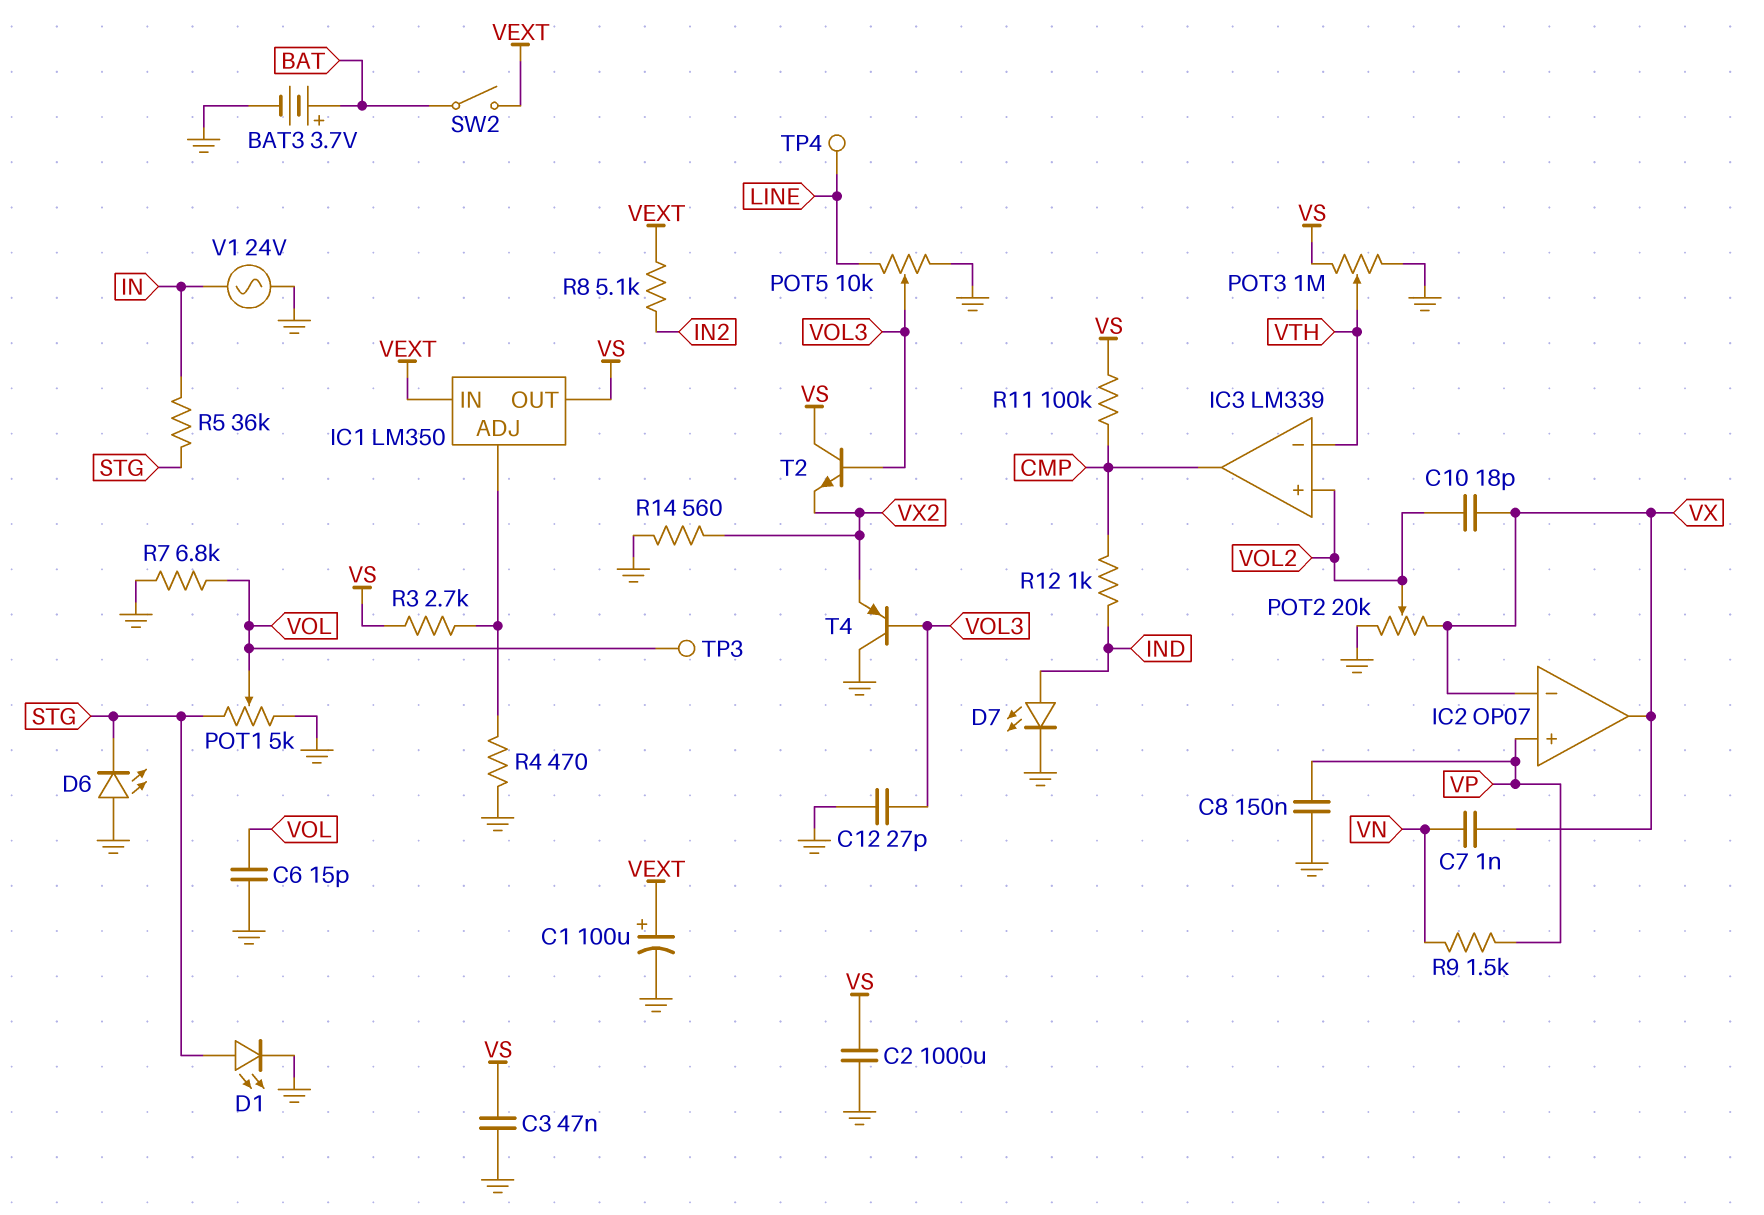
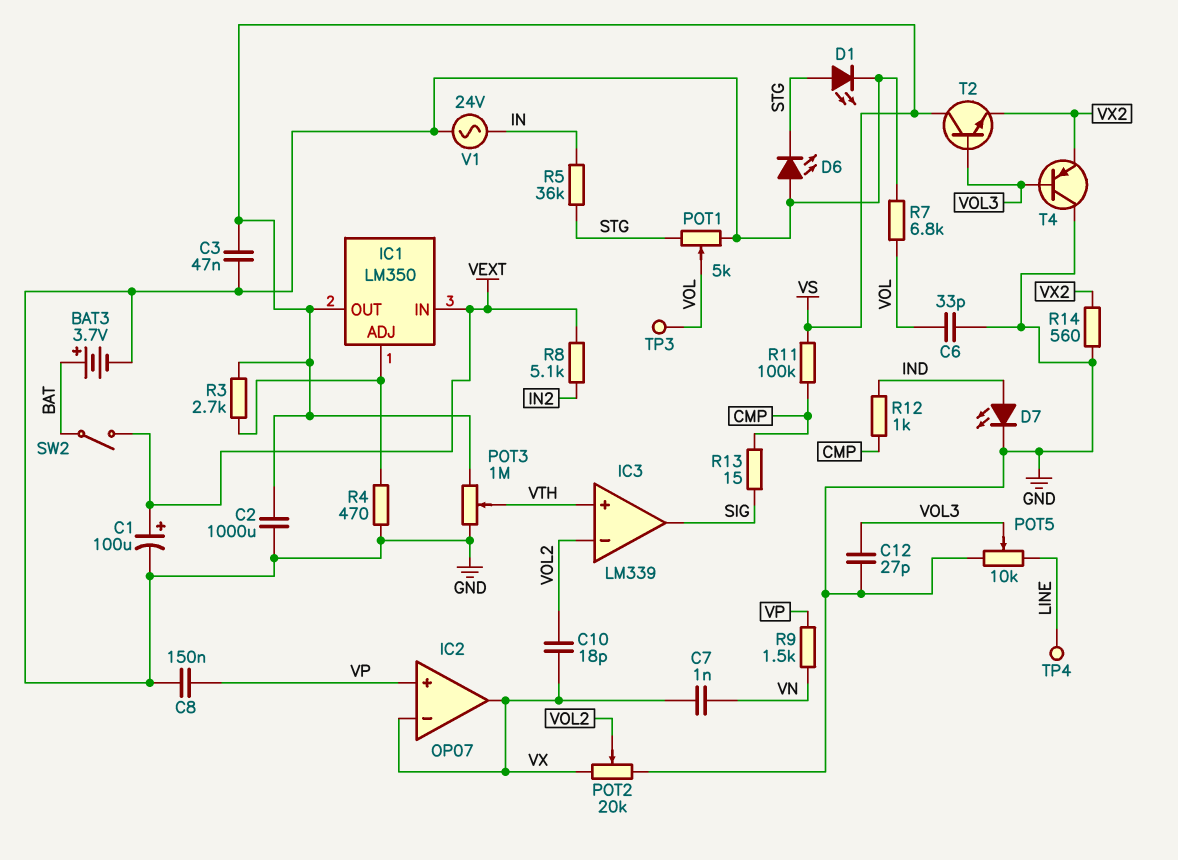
C6: 15pF (GND, VOL) -> 33pF (GND, VOL)
IC3 pin in+: VOL2 -> VTH
IC3 pin in-: VTH -> VOL2
IC3 pin out: CMP -> SIG
R13: none -> 15 (CMP, SIG)

